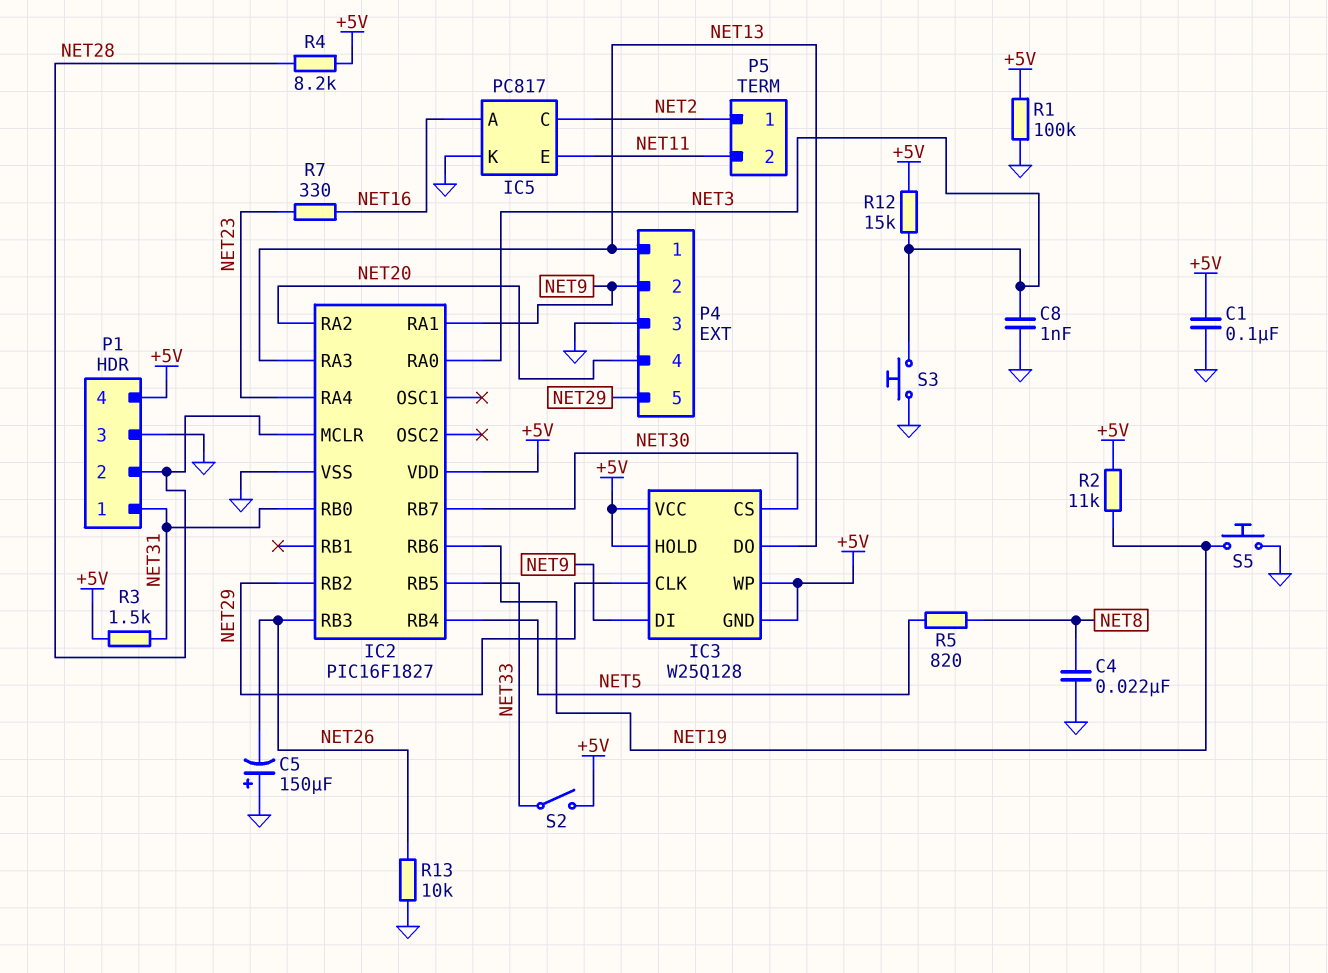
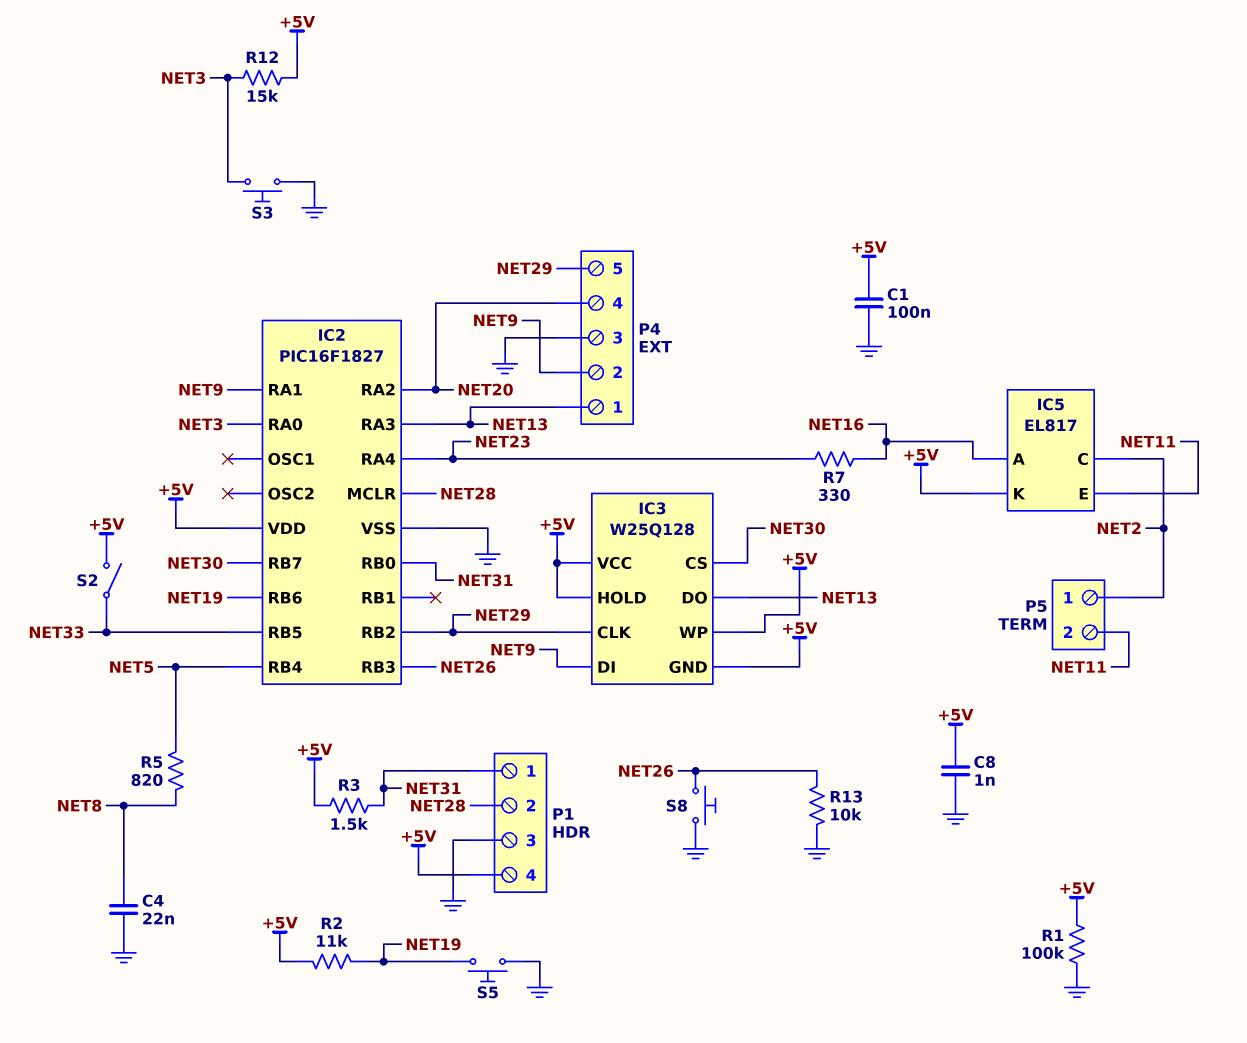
C5: 150uF (plus GND, minus NET26) -> none
C8: 1nF (GND, NET3) -> 1nF (+5V, GND)
IC5: PC817 -> EL817
IC5 pin K: GND -> +5V
R4: 8.2k (+5V, NET28) -> none
S8: none -> button (GND, NET26)

